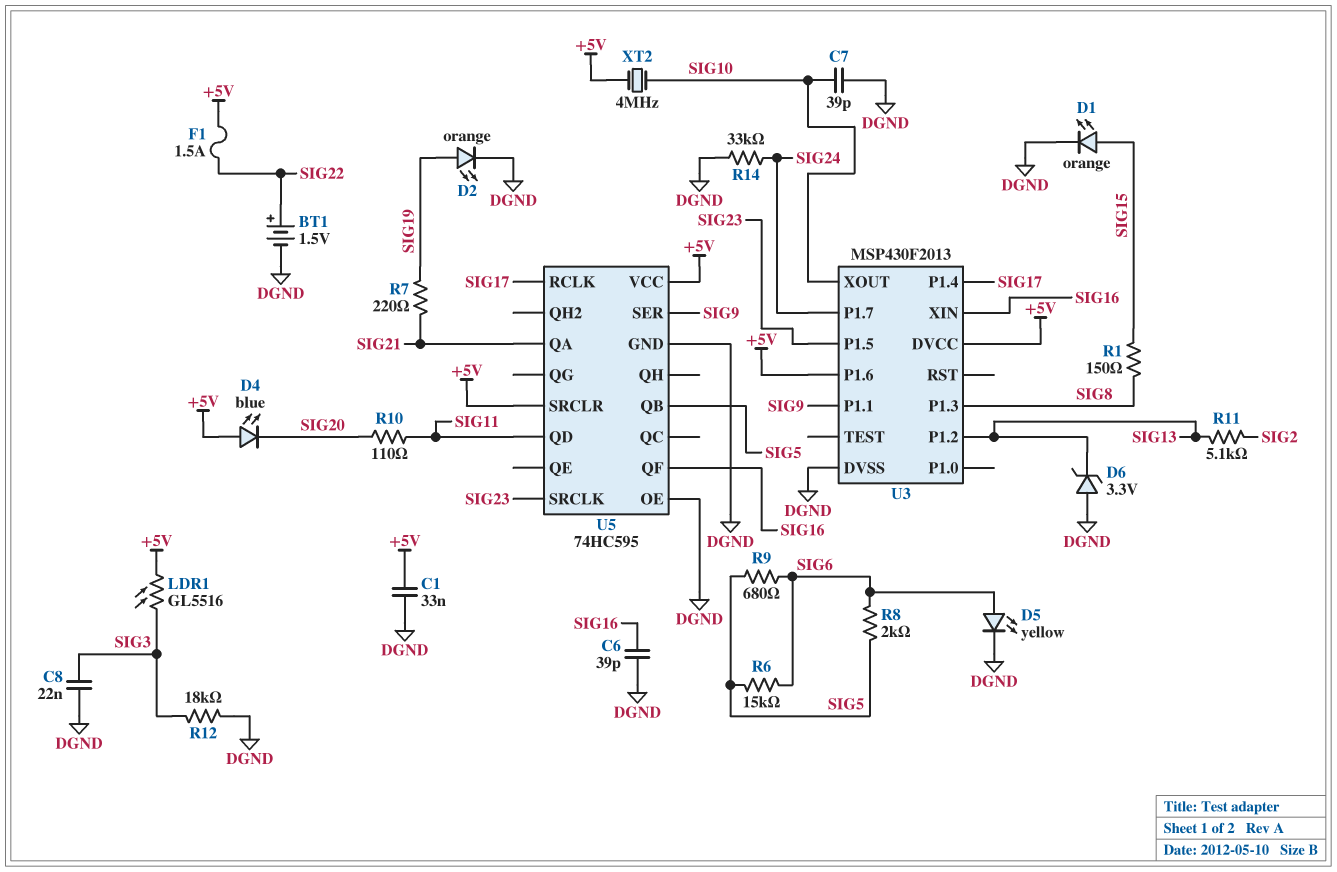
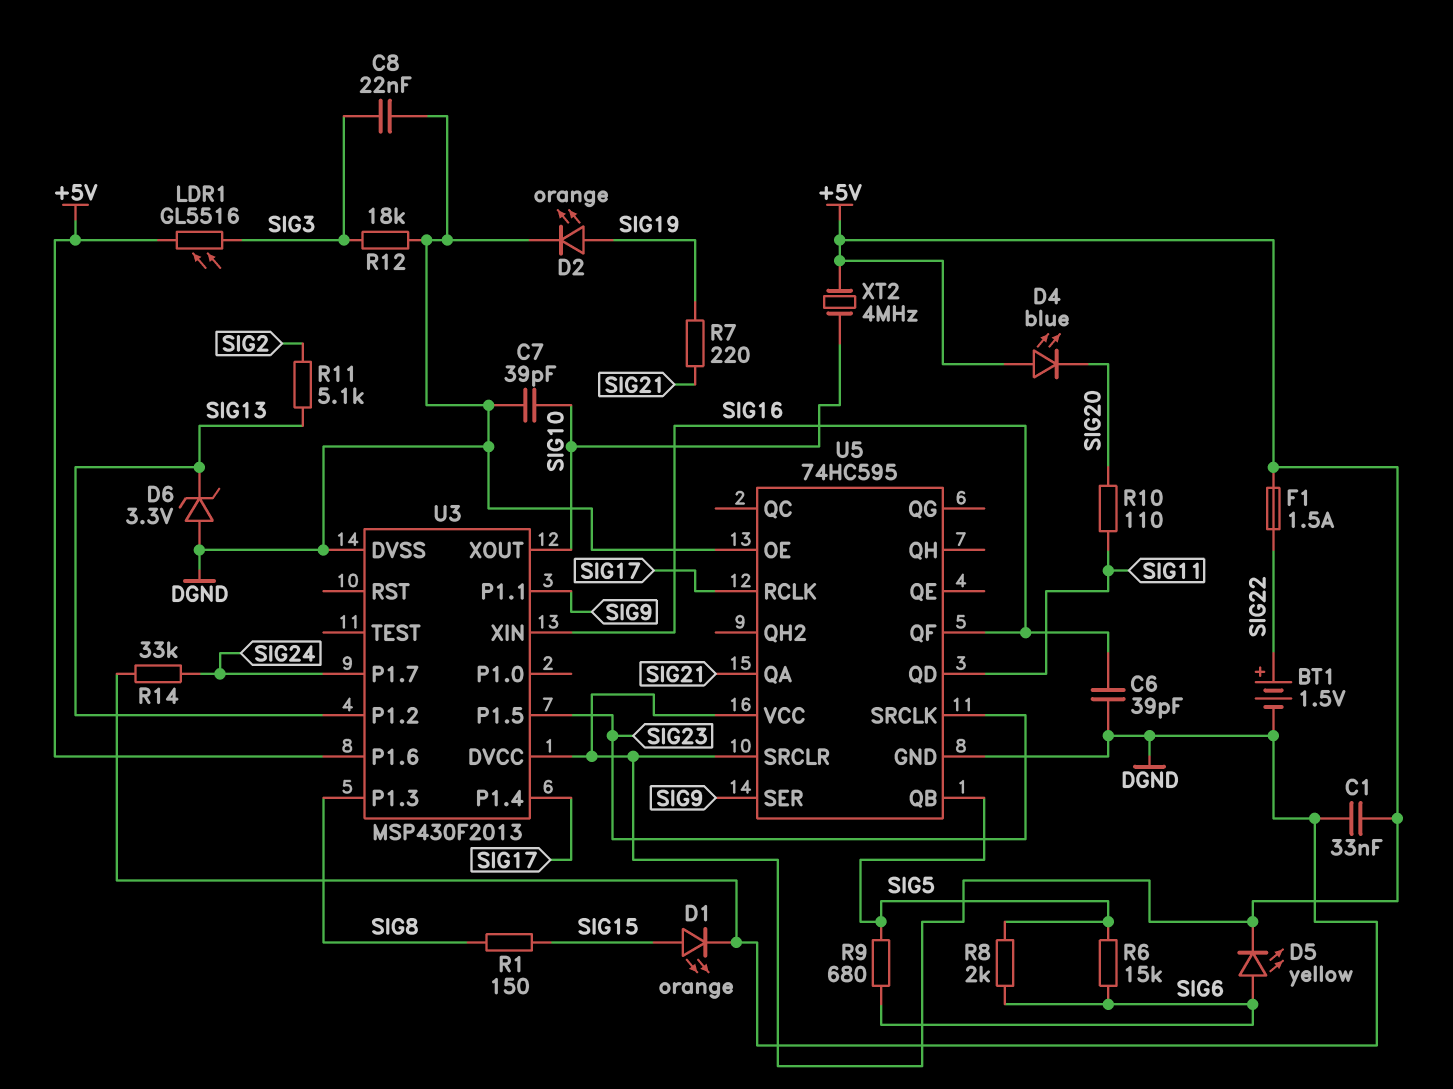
D5: LED yellow (A SIG6, K DGND) -> LED yellow (A SIG6, K +5V)

